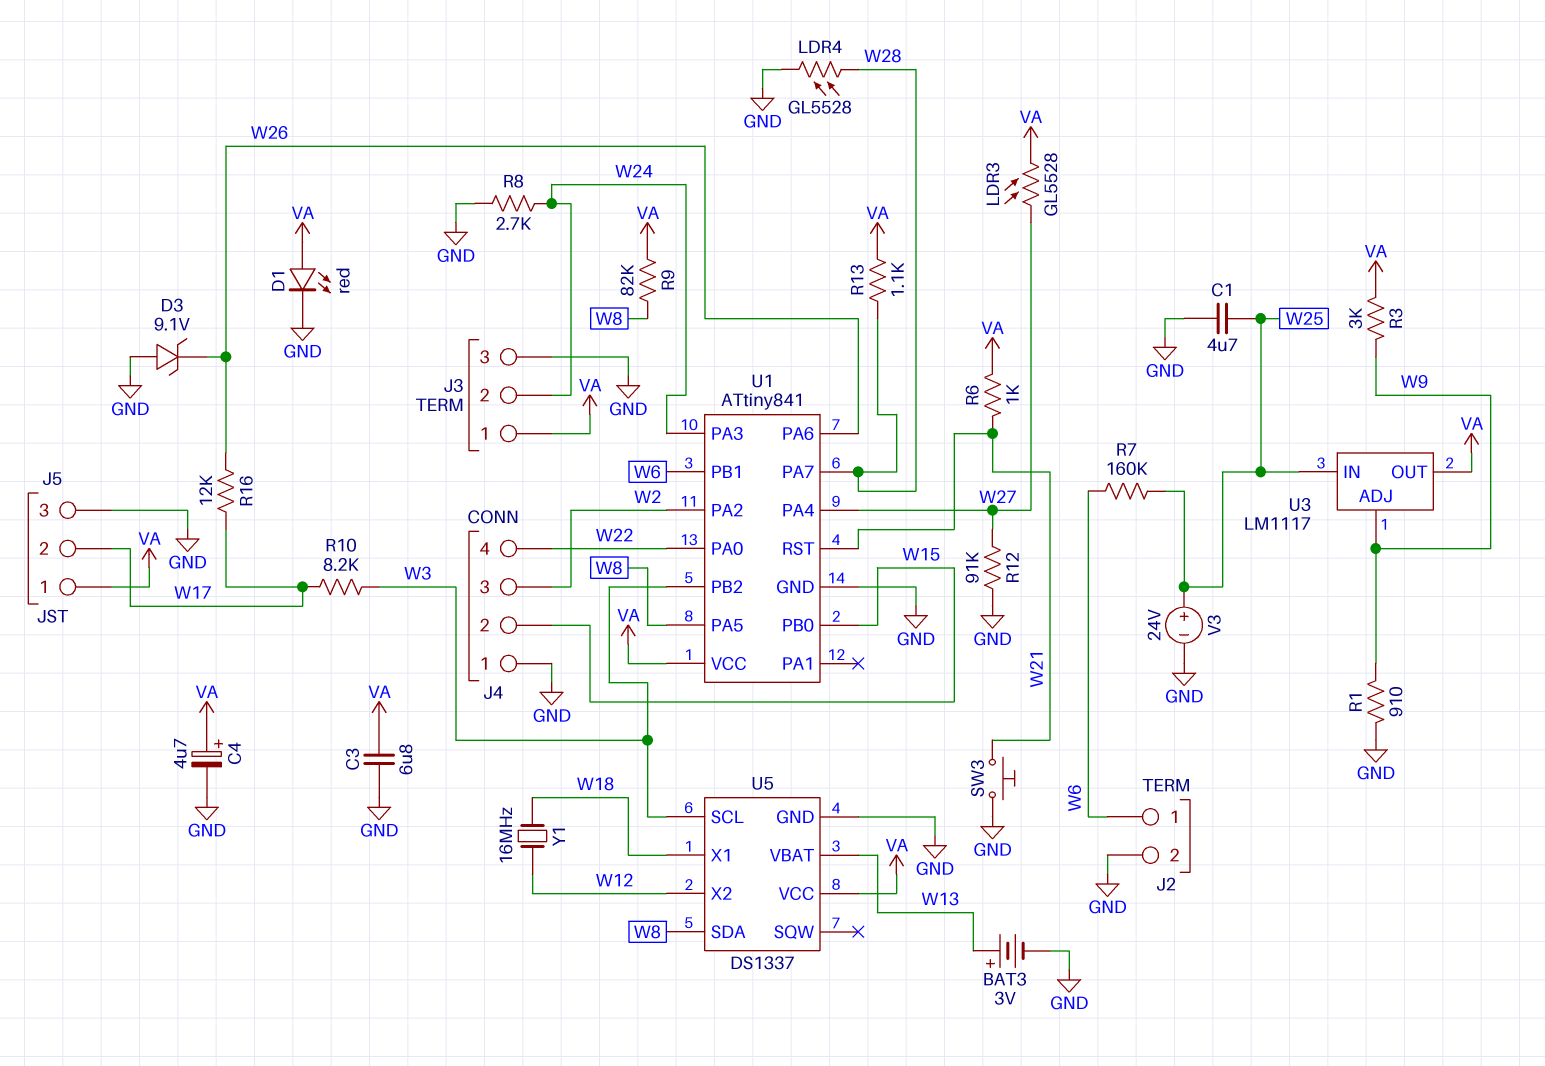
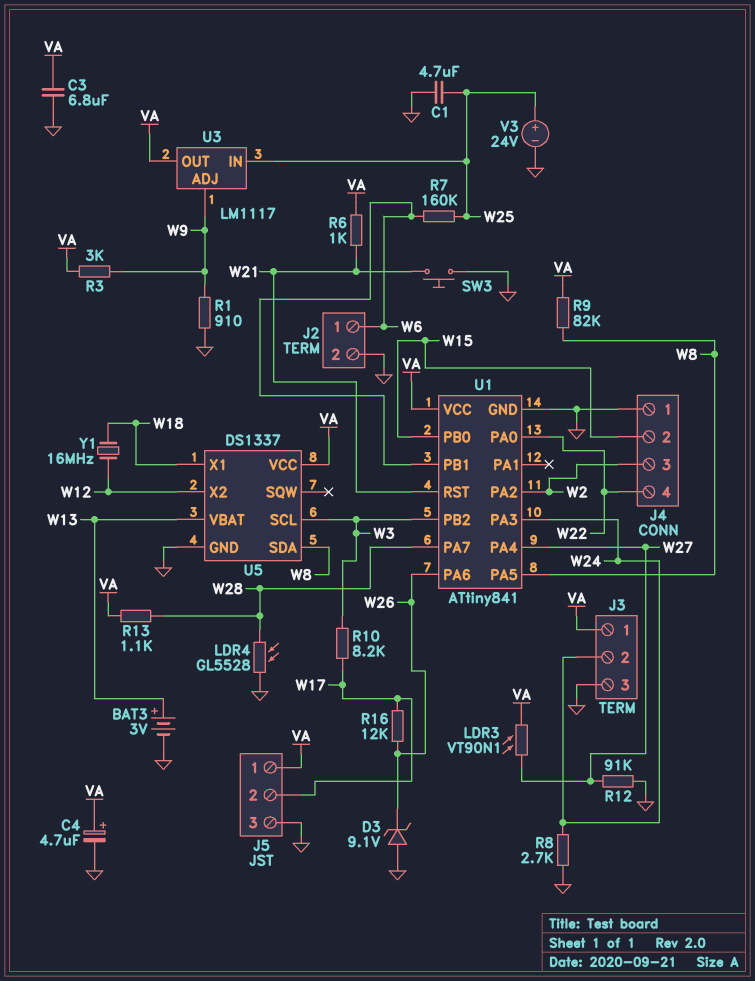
D1: LED red (A VA, K GND) -> none
LDR3: GL5528 (VA, W27) -> VT90N1 (VA, W27)

